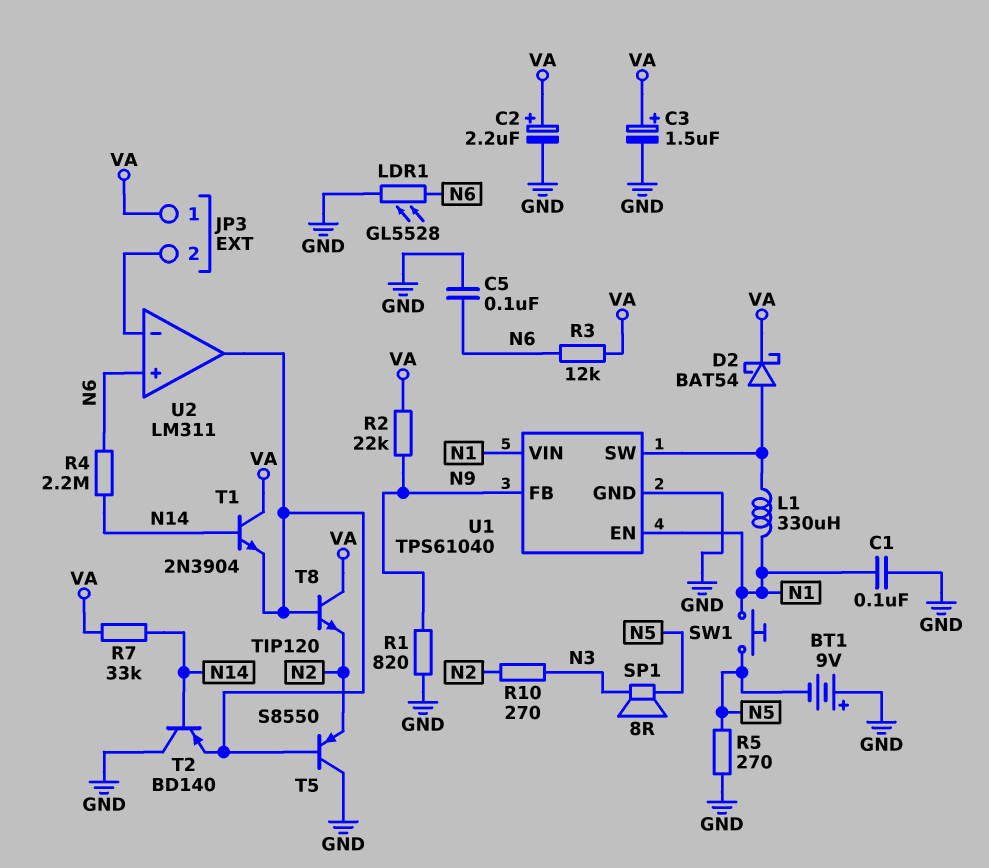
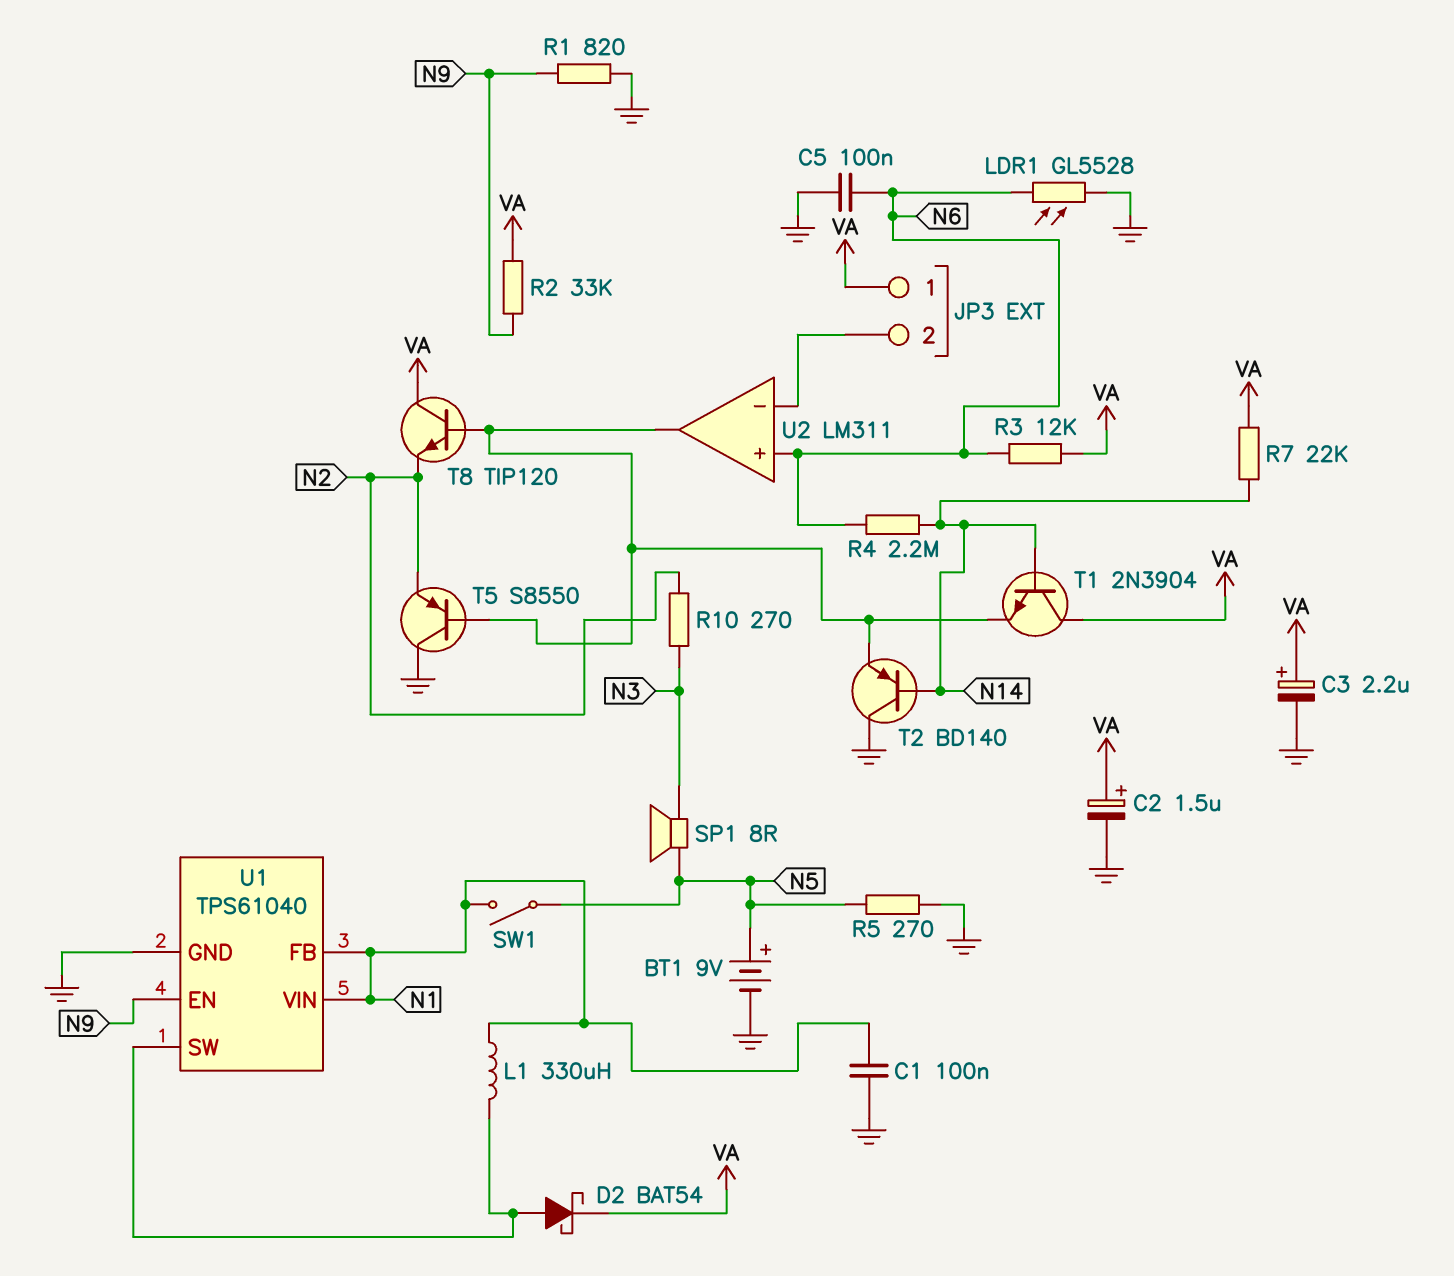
BT1: 9V (plus GND, minus N5) -> 9V (plus N5, minus GND)
C2: 2.2uF (plus VA, minus GND) -> 1.5uF (plus VA, minus GND)
C3: 1.5uF (plus VA, minus GND) -> 2.2uF (plus VA, minus GND)
R2: 22k (N9, VA) -> 33k (N9, VA)
R7: 33k (N14, VA) -> 22k (N14, VA)
SW1: button (N1, N5) -> switch (N1, N5)
U1 pin EN: N1 -> N9
U1 pin FB: N9 -> N1

